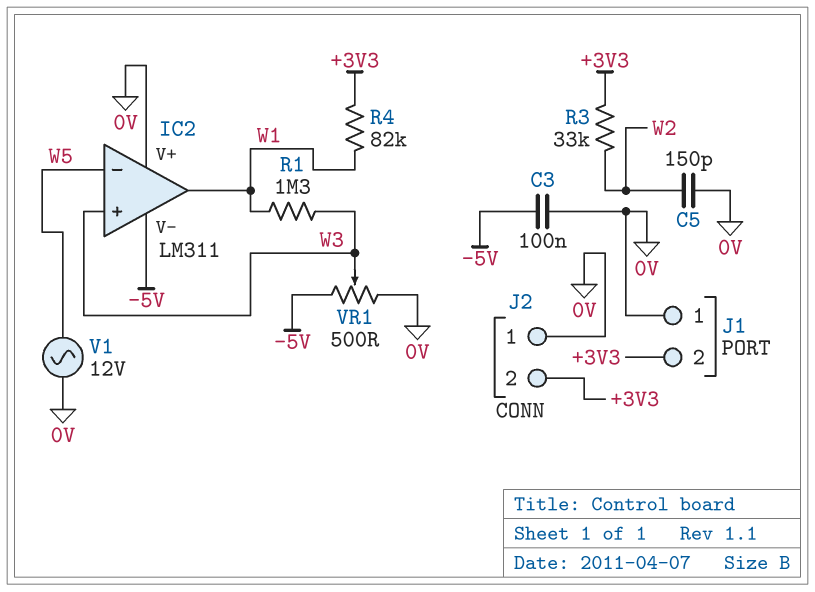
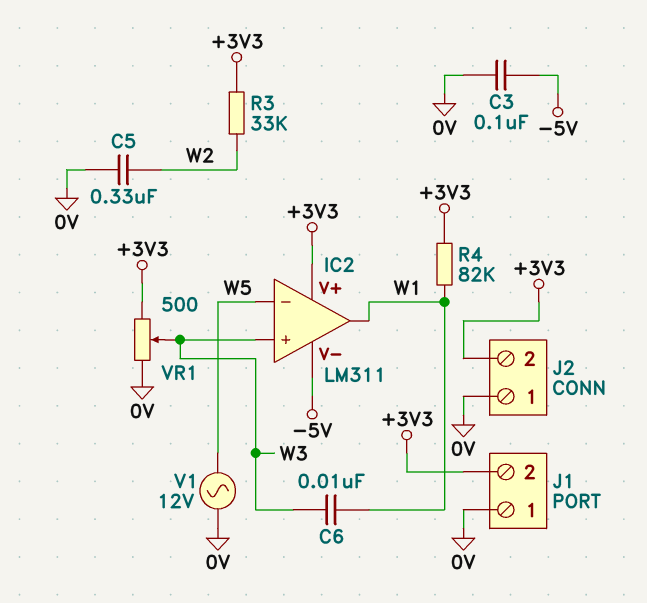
C5: 150pF (0V, W2) -> 330nF (0V, W2)
C6: none -> 10nF (W1, W3)
IC2 pin V+: 0V -> +3V3
R1: 1.3M (W1, W3) -> none
VR1: 500 (-5V, 0V, wiper W3) -> 500 (+3V3, 0V, wiper W3)

